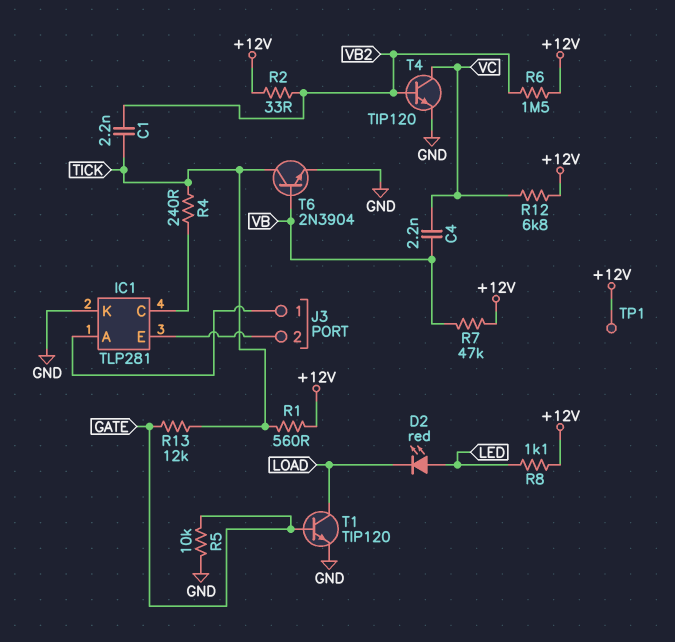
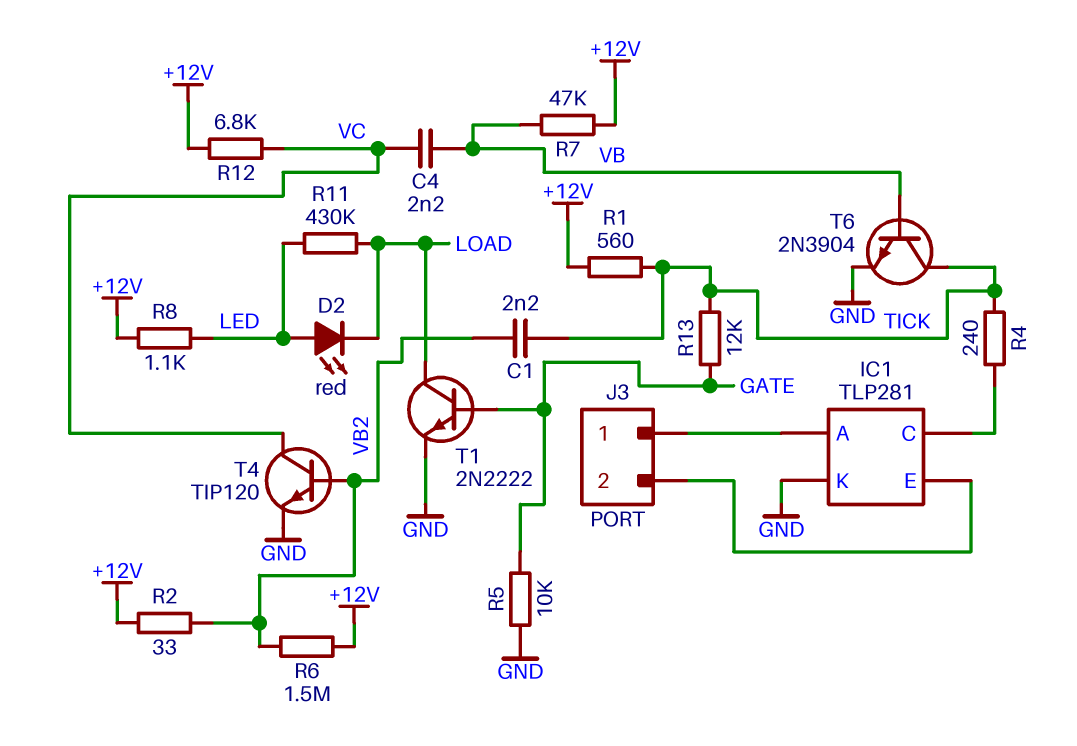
R11: none -> 430k (LED, LOAD)
T1: NPN TIP120 (B GATE, C LOAD, E GND) -> NPN 2N2222 (B GATE, C LOAD, E GND)
TP1: test point (+12V) -> none

